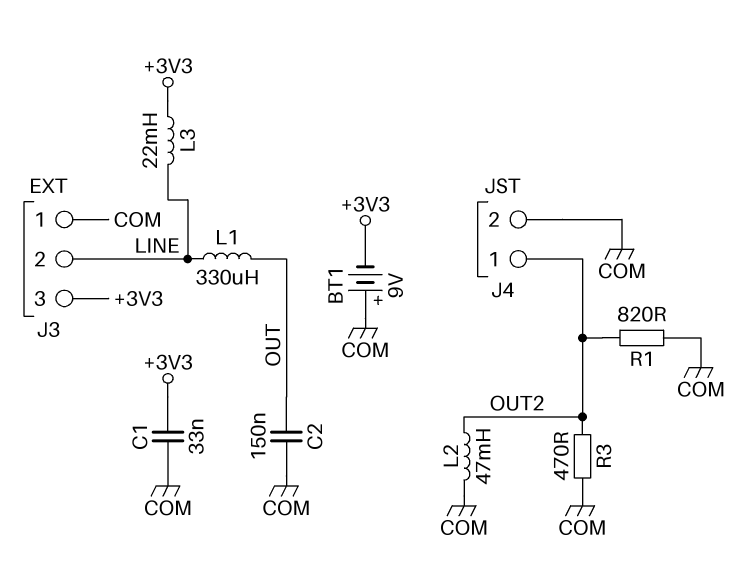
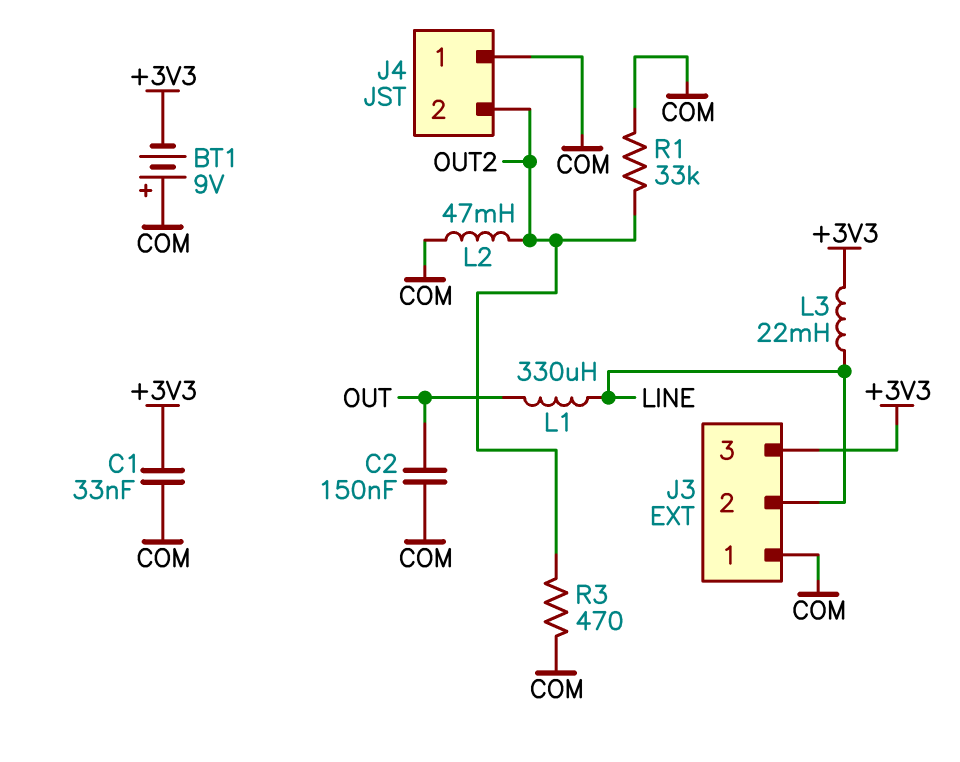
J4 pin 1: OUT2 -> COM
J4 pin 2: COM -> OUT2
R1: 820 (COM, OUT2) -> 33k (COM, OUT2)

